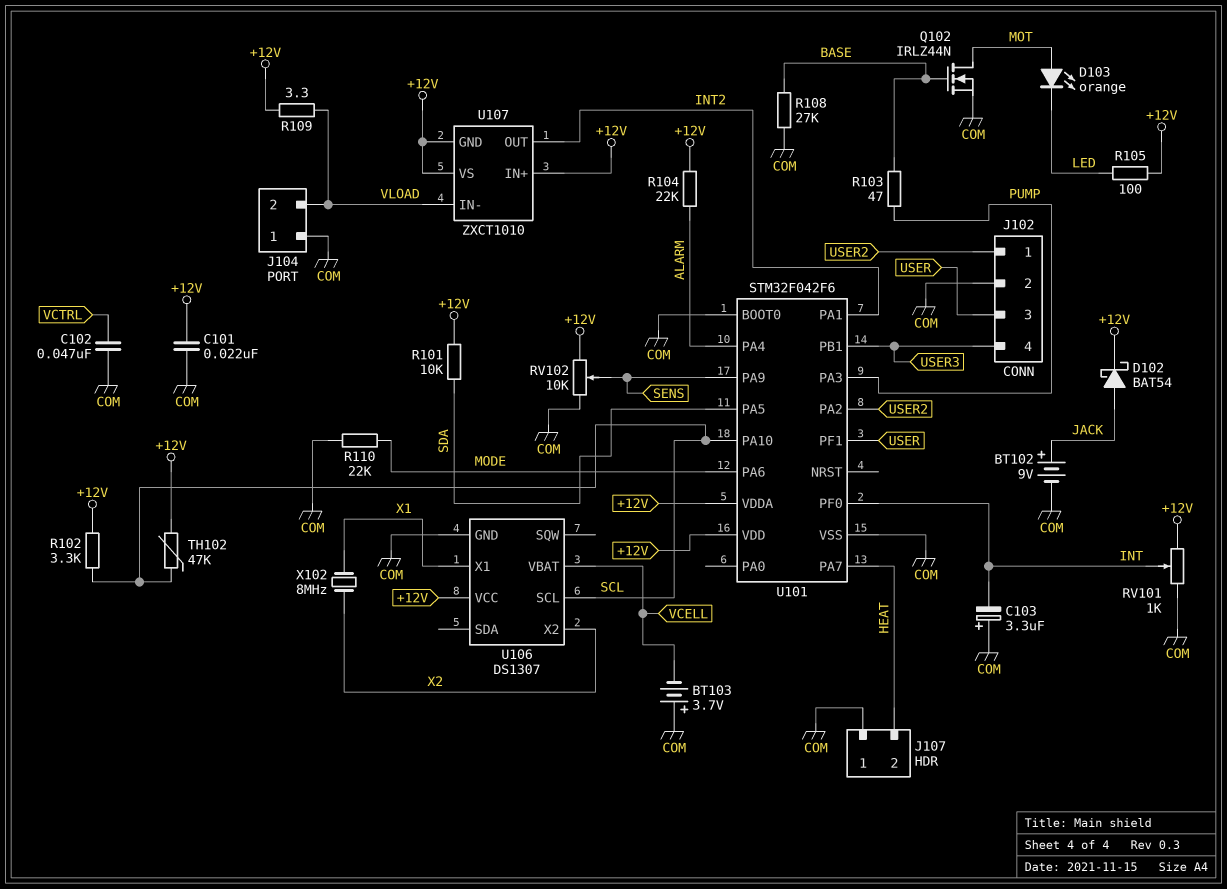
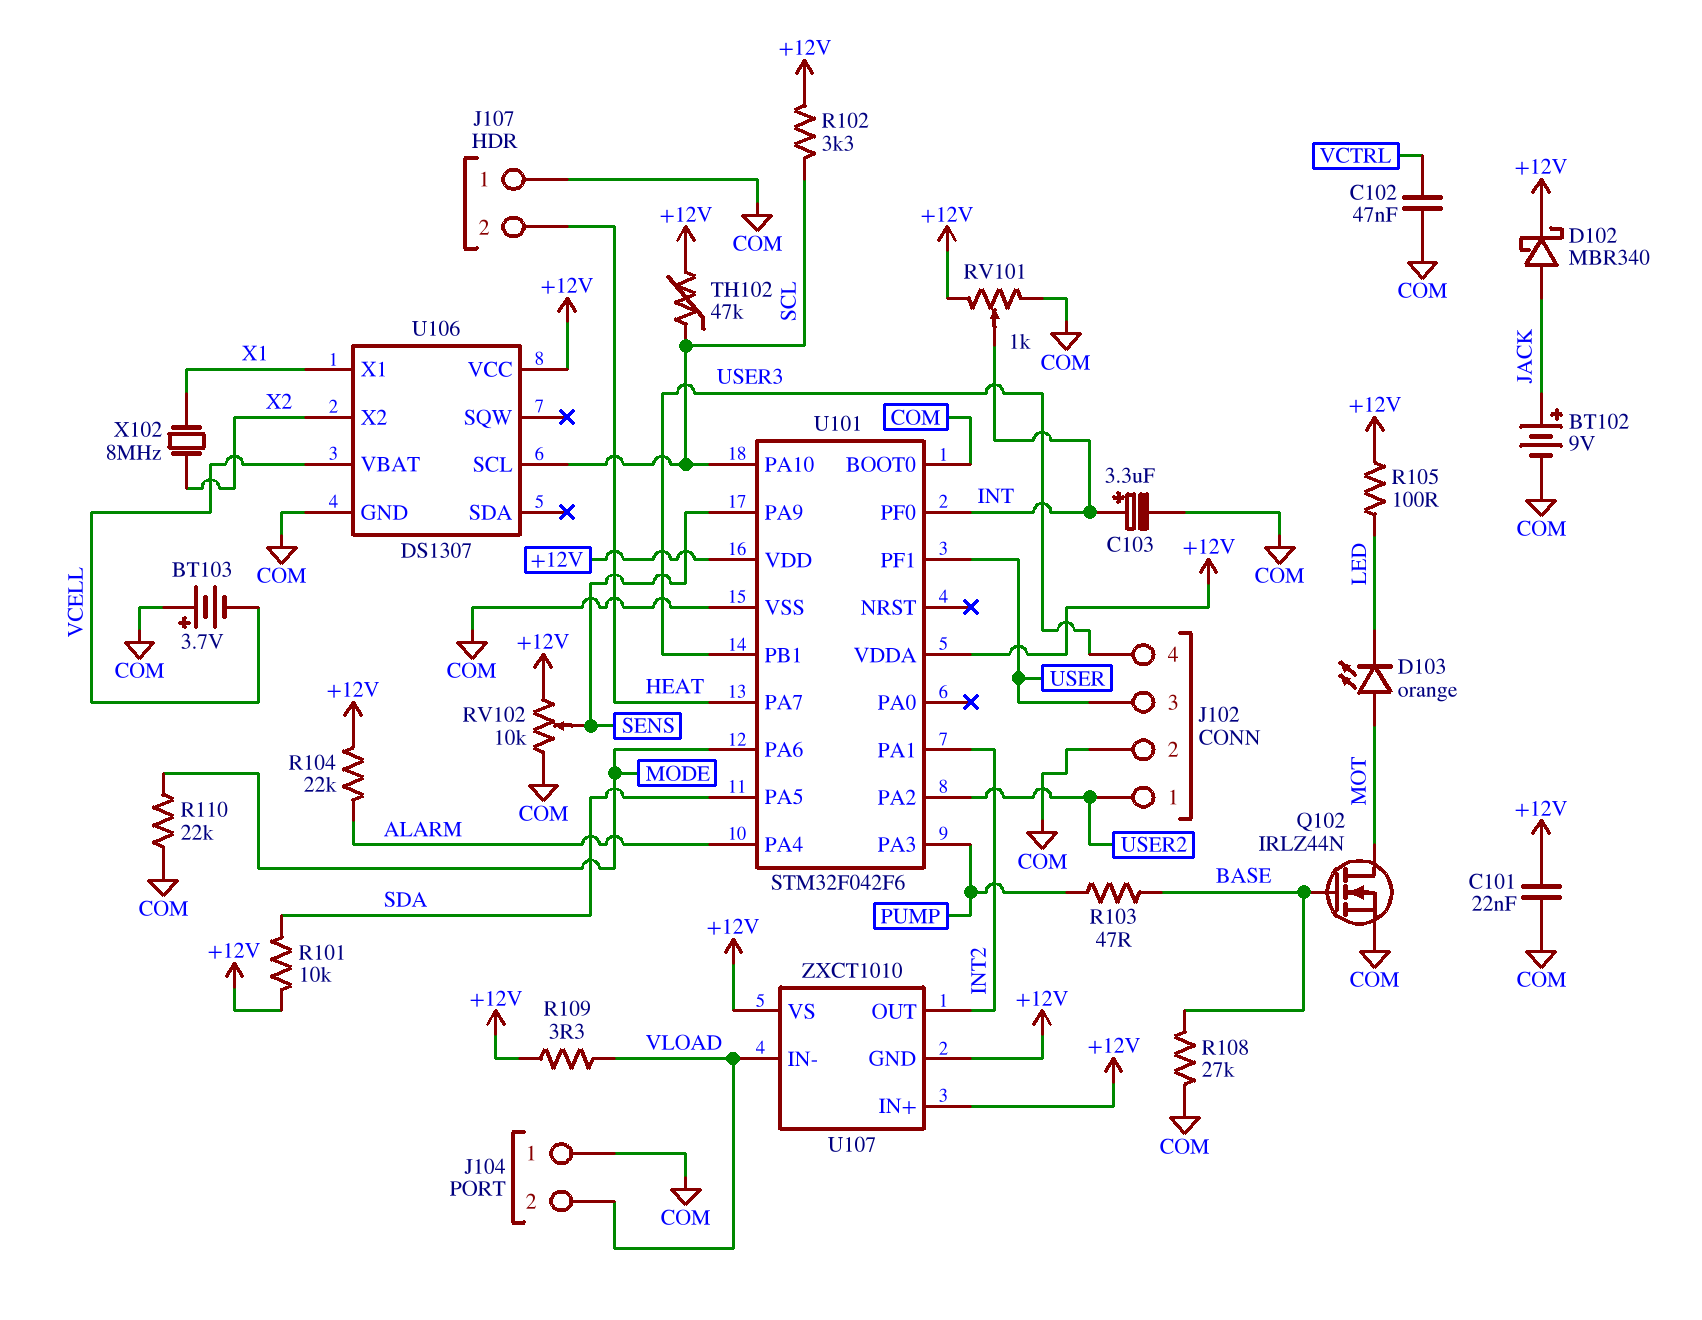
C103: 3.3uF (plus COM, minus INT) -> 3.3uF (plus INT, minus COM)
D102: schottky BAT54 (A JACK, K +12V) -> schottky MBR340 (A JACK, K +12V)

